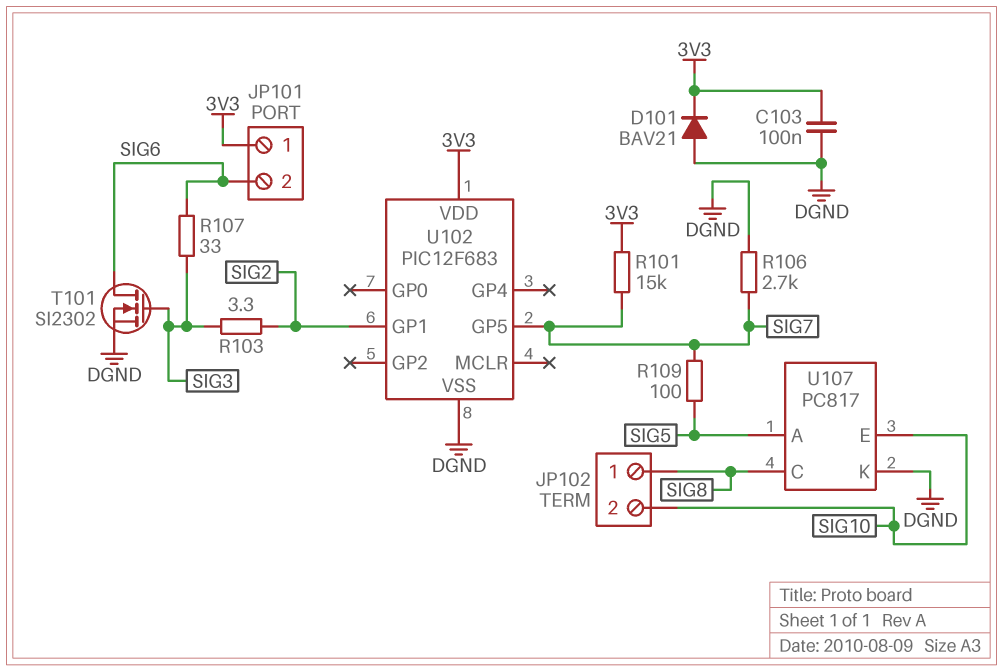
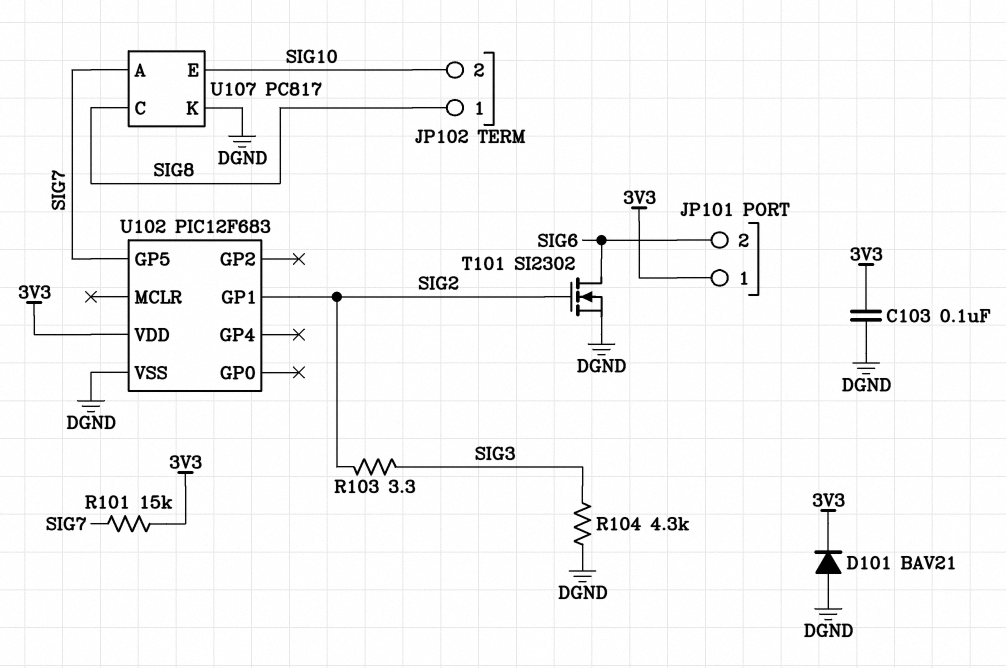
R104: none -> 4.3k (DGND, SIG3)
R106: 2.7k (DGND, SIG7) -> none
R107: 33 (SIG3, SIG6) -> none
R109: 100 (SIG5, SIG7) -> none
T101: NMOS SI2302 (G SIG3, D SIG6, S DGND) -> NMOS SI2302 (G SIG2, D SIG6, S DGND)
U107 pin A: SIG5 -> SIG7

